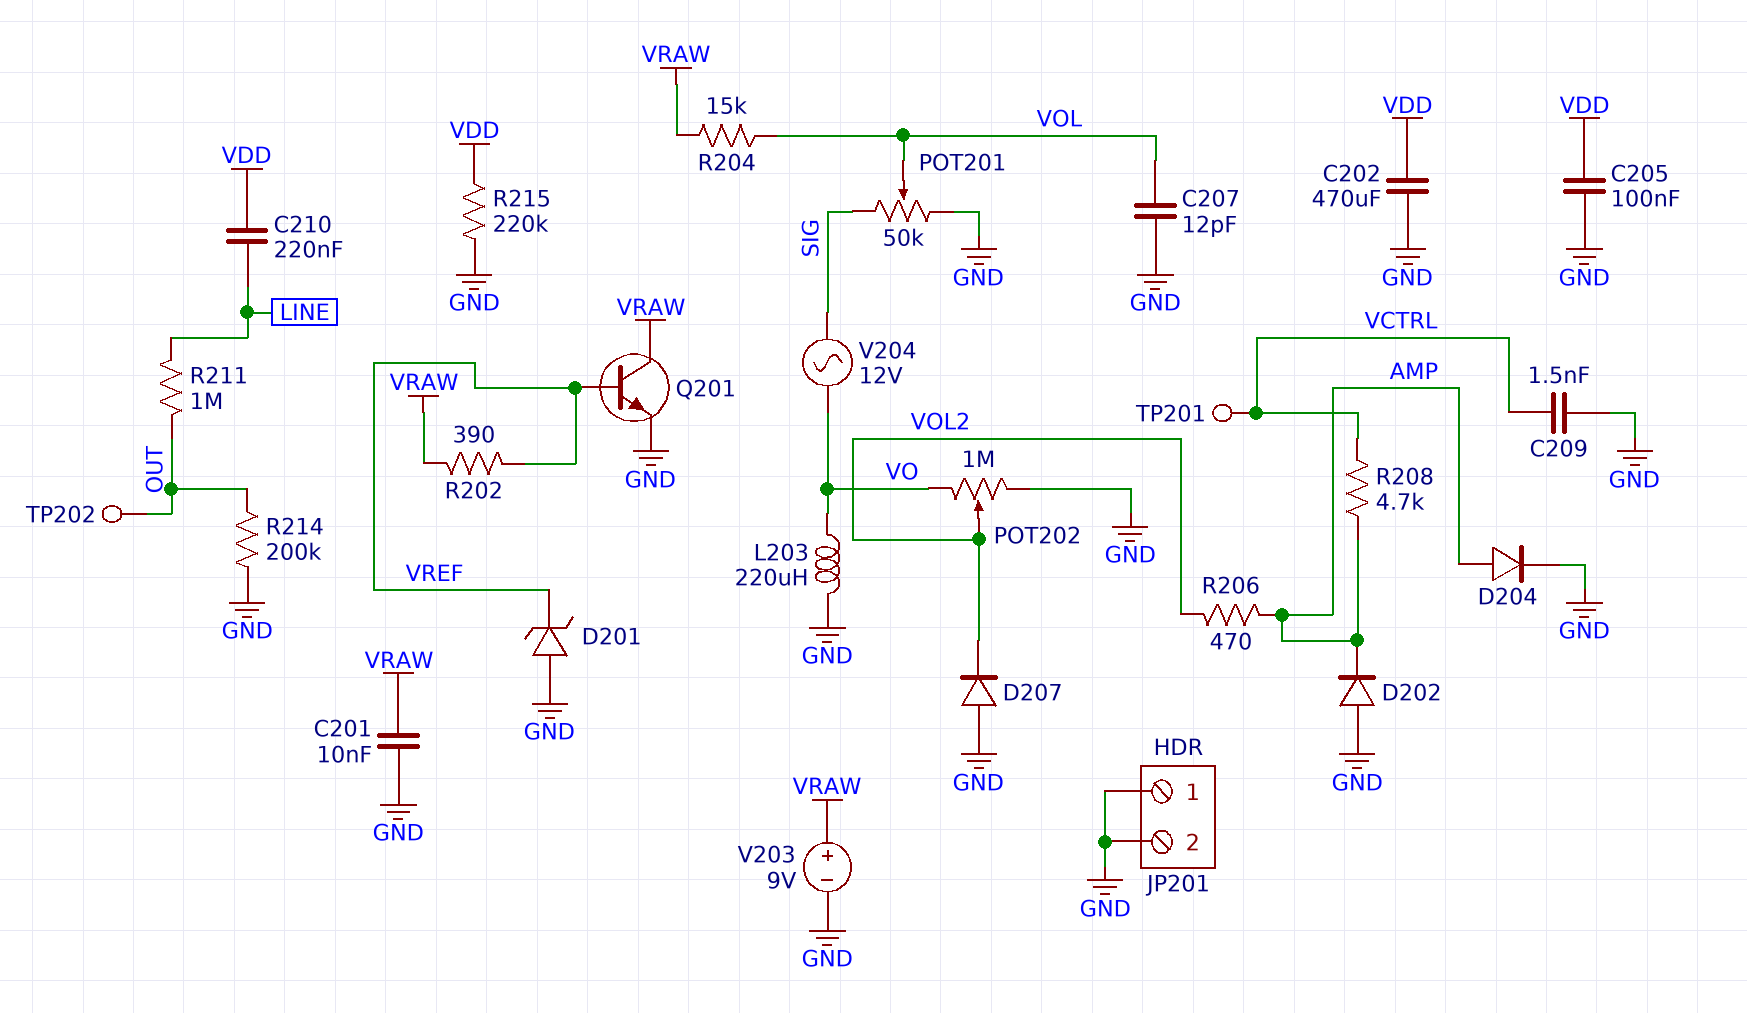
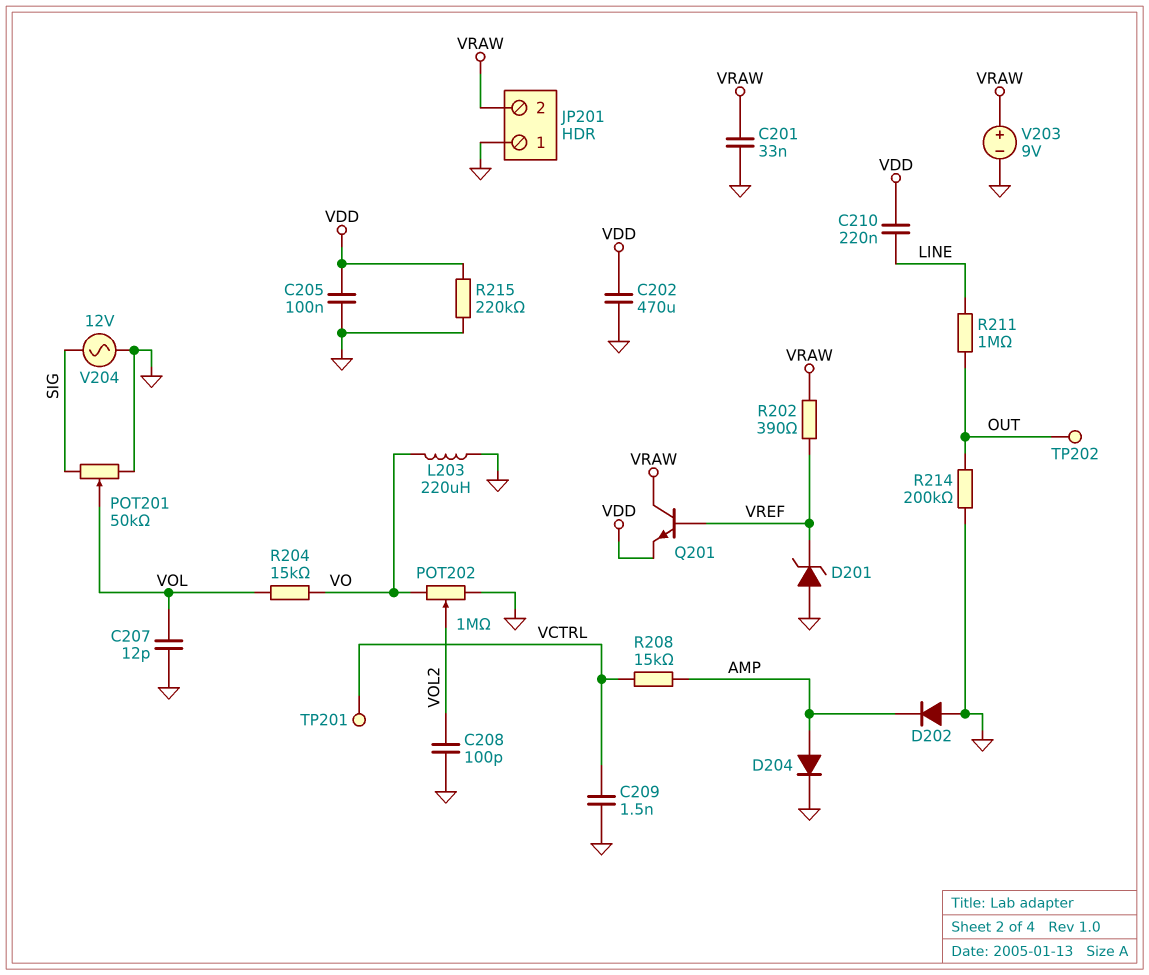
C201: 10nF (GND, VRAW) -> 33nF (GND, VRAW)
C208: none -> 100pF (GND, VOL2)
D207: diode (A GND, K VOL2) -> none
JP201 pin 2: GND -> VRAW
Q201: NPN (B VREF, C VRAW, E GND) -> NPN (B VREF, C VRAW, E VDD)
R204: 15k (VOL, VRAW) -> 15k (VO, VOL)
R206: 470 (AMP, VOL2) -> none
R208: 4.7k (AMP, VCTRL) -> 15k (AMP, VCTRL)
V204: AC 12V (SIG, VO) -> AC 12V (GND, SIG)

